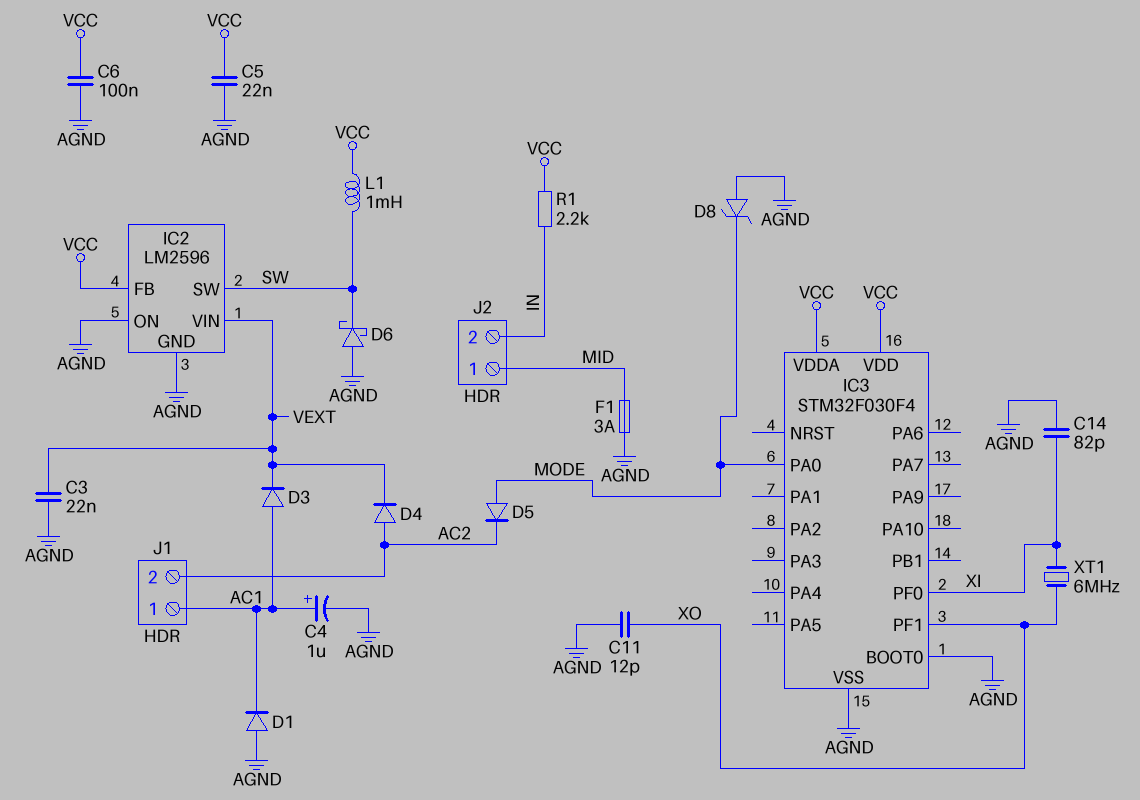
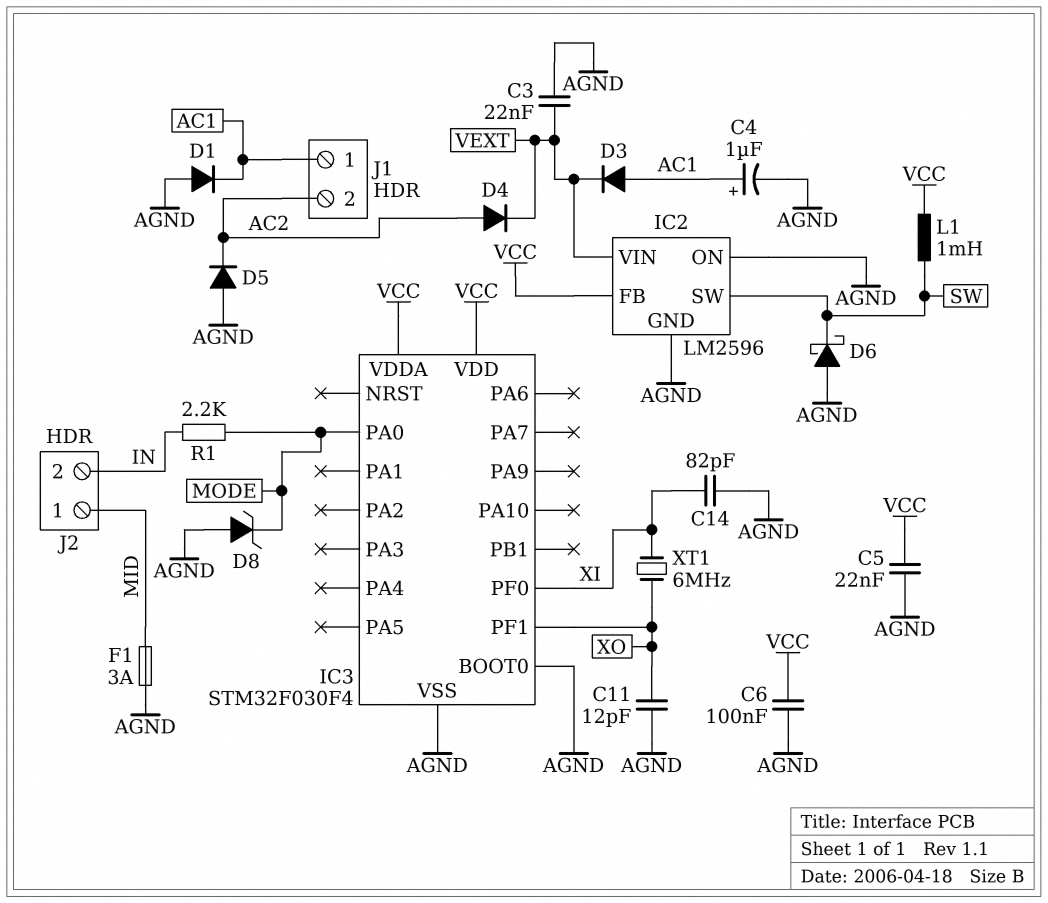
D5: diode (A MODE, K AC2) -> diode (A AGND, K AC2)
R1: 2.2k (IN, VCC) -> 2.2k (IN, MODE)

